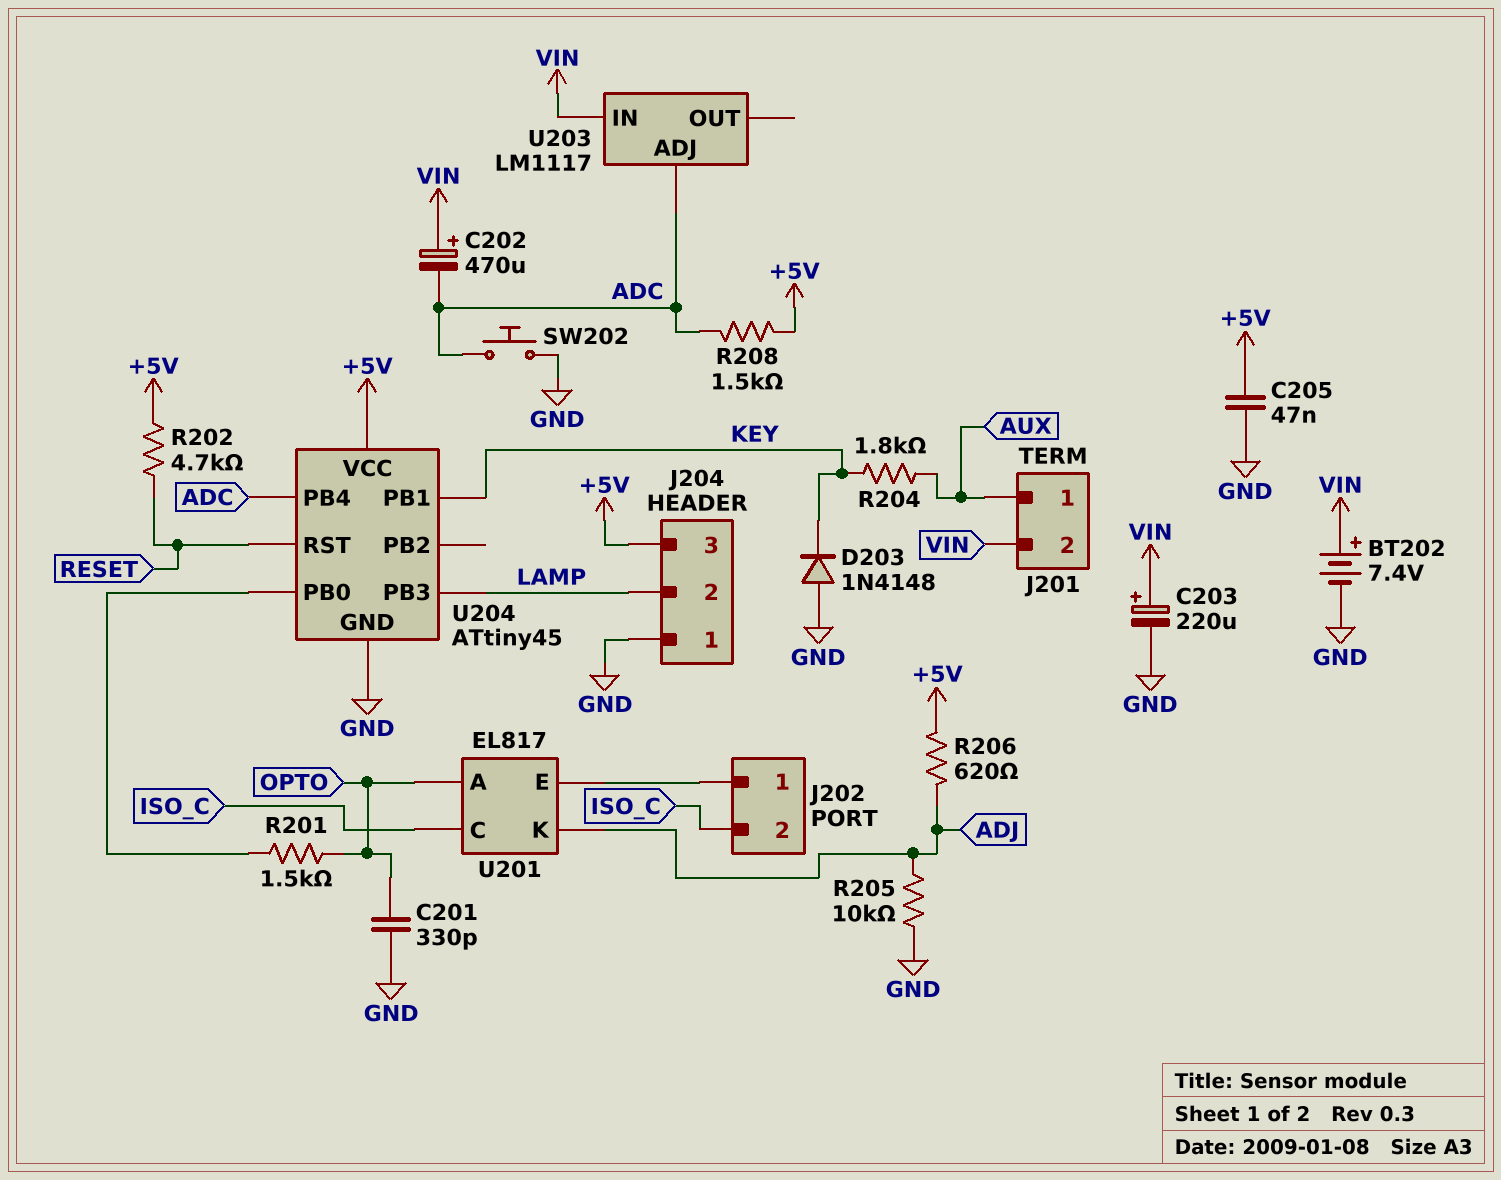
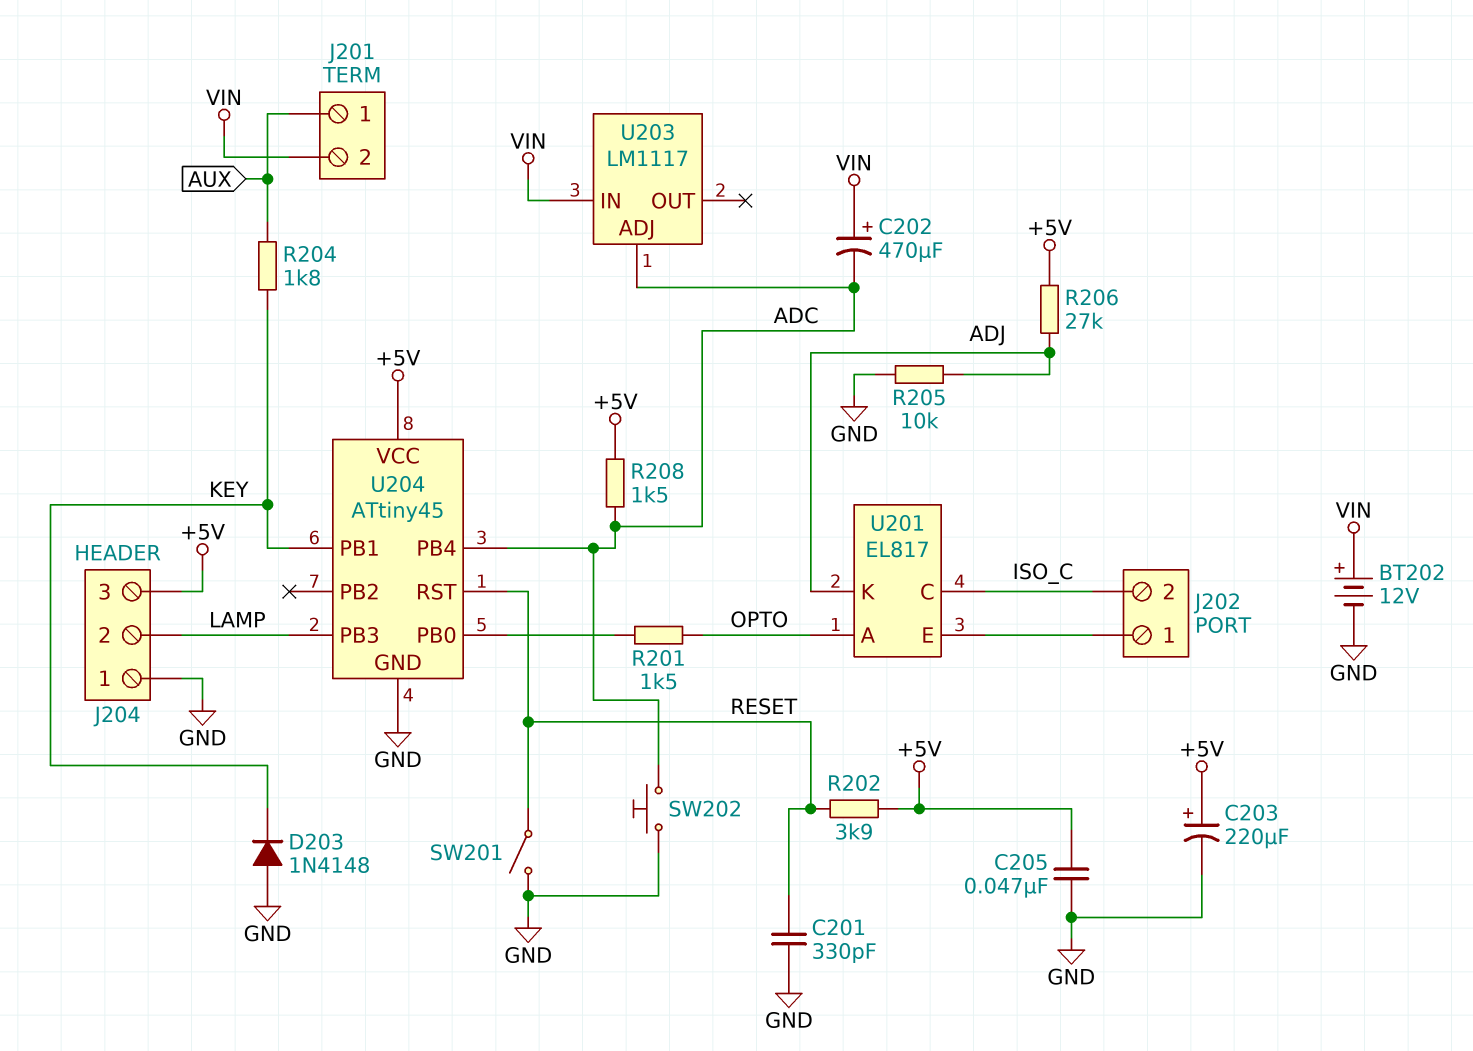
BT202: 7.4V (plus VIN, minus GND) -> 12V (plus VIN, minus GND)
C201: 330pF (GND, OPTO) -> 330pF (GND, RESET)
C203: 220uF (plus VIN, minus GND) -> 220uF (plus +5V, minus GND)
R202: 4.7k (+5V, RESET) -> 3.9k (+5V, RESET)
R206: 620 (+5V, ADJ) -> 27k (+5V, ADJ)
SW201: none -> switch (GND, RESET)

